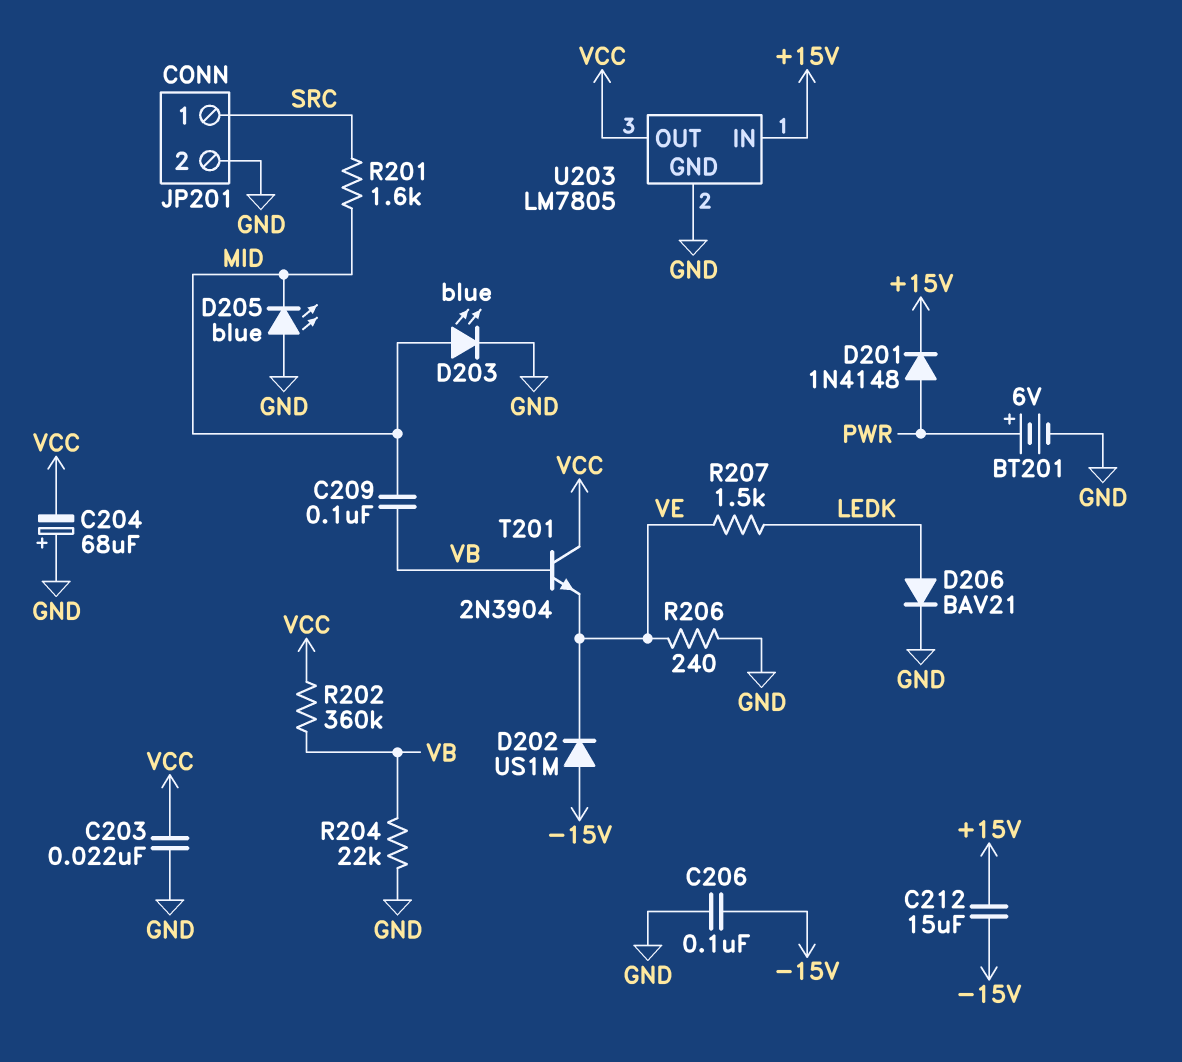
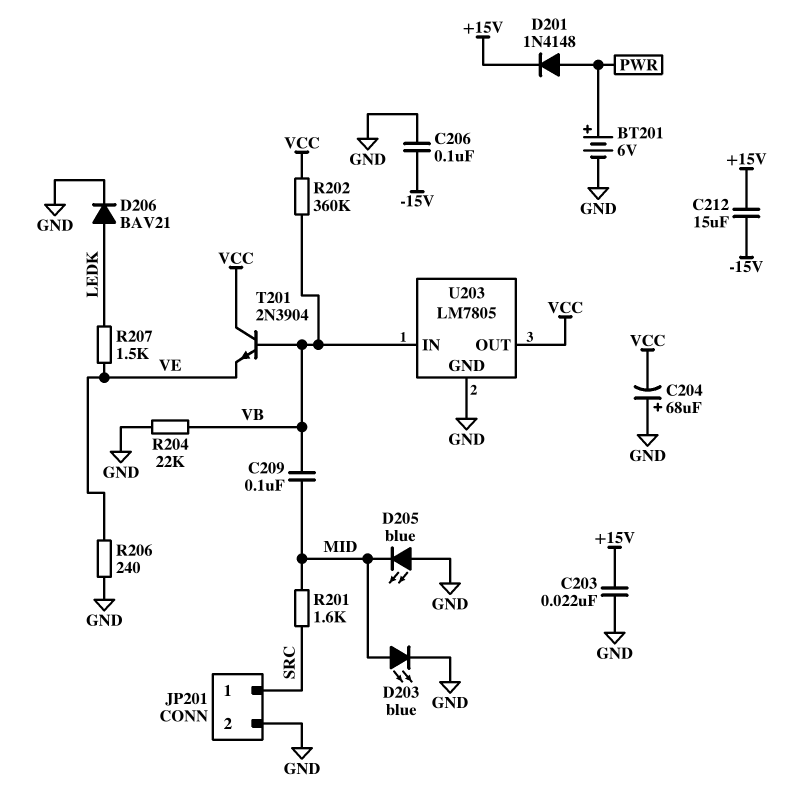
C203: 22nF (GND, VCC) -> 22nF (+15V, GND)
D202: diode US1M (A -15V, K VE) -> none
U203 pin IN: +15V -> VB

